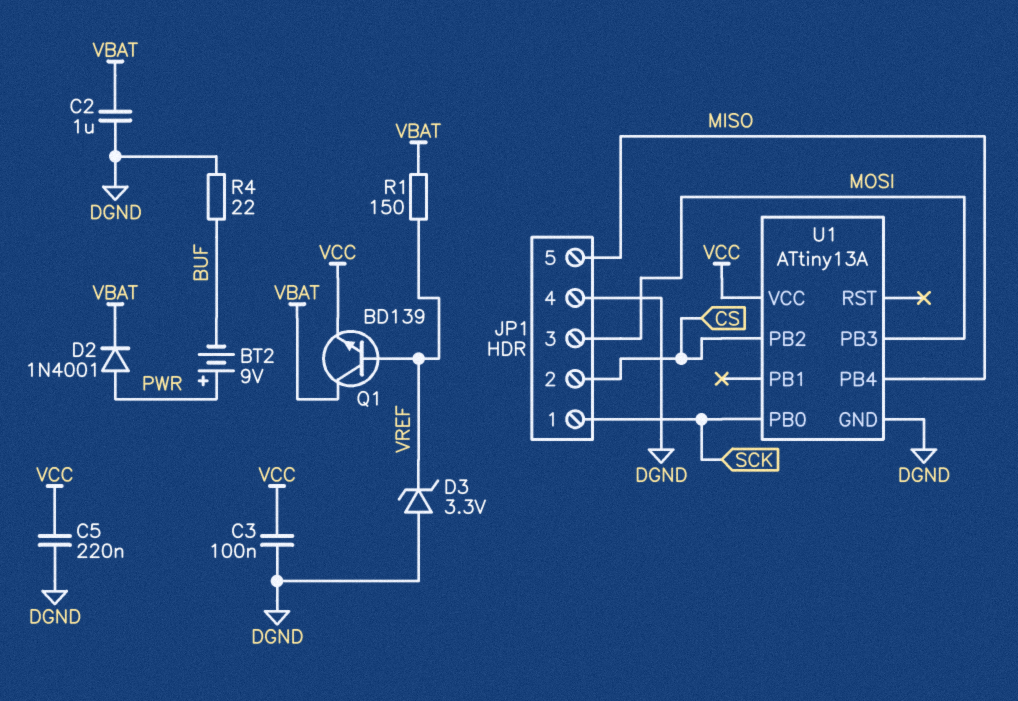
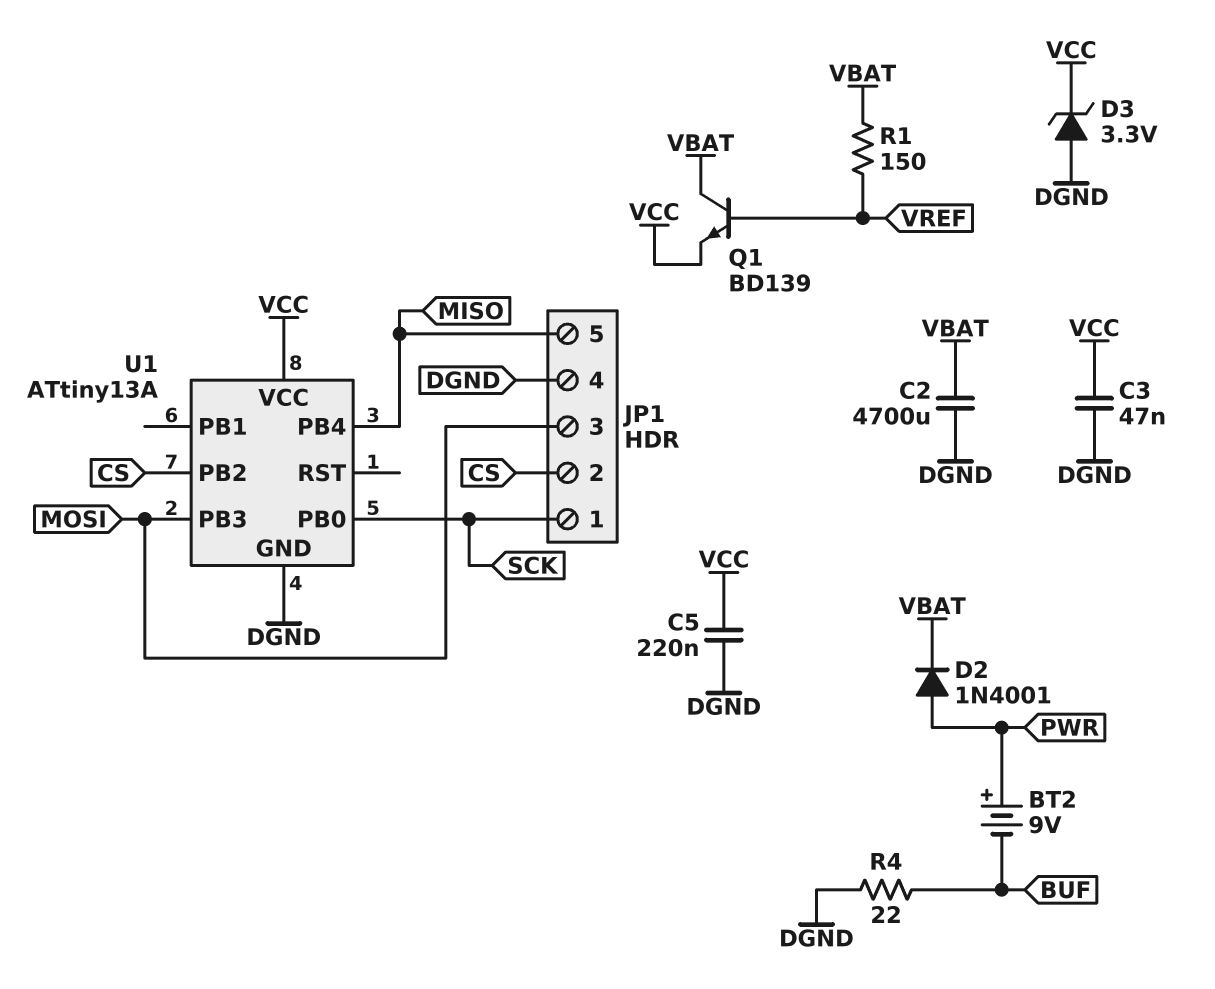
C2: 1uF (DGND, VBAT) -> 4700uF (DGND, VBAT)
C3: 100nF (DGND, VCC) -> 47nF (DGND, VCC)
D3: zener 3.3V (A DGND, K VREF) -> zener 3.3V (A DGND, K VCC)

